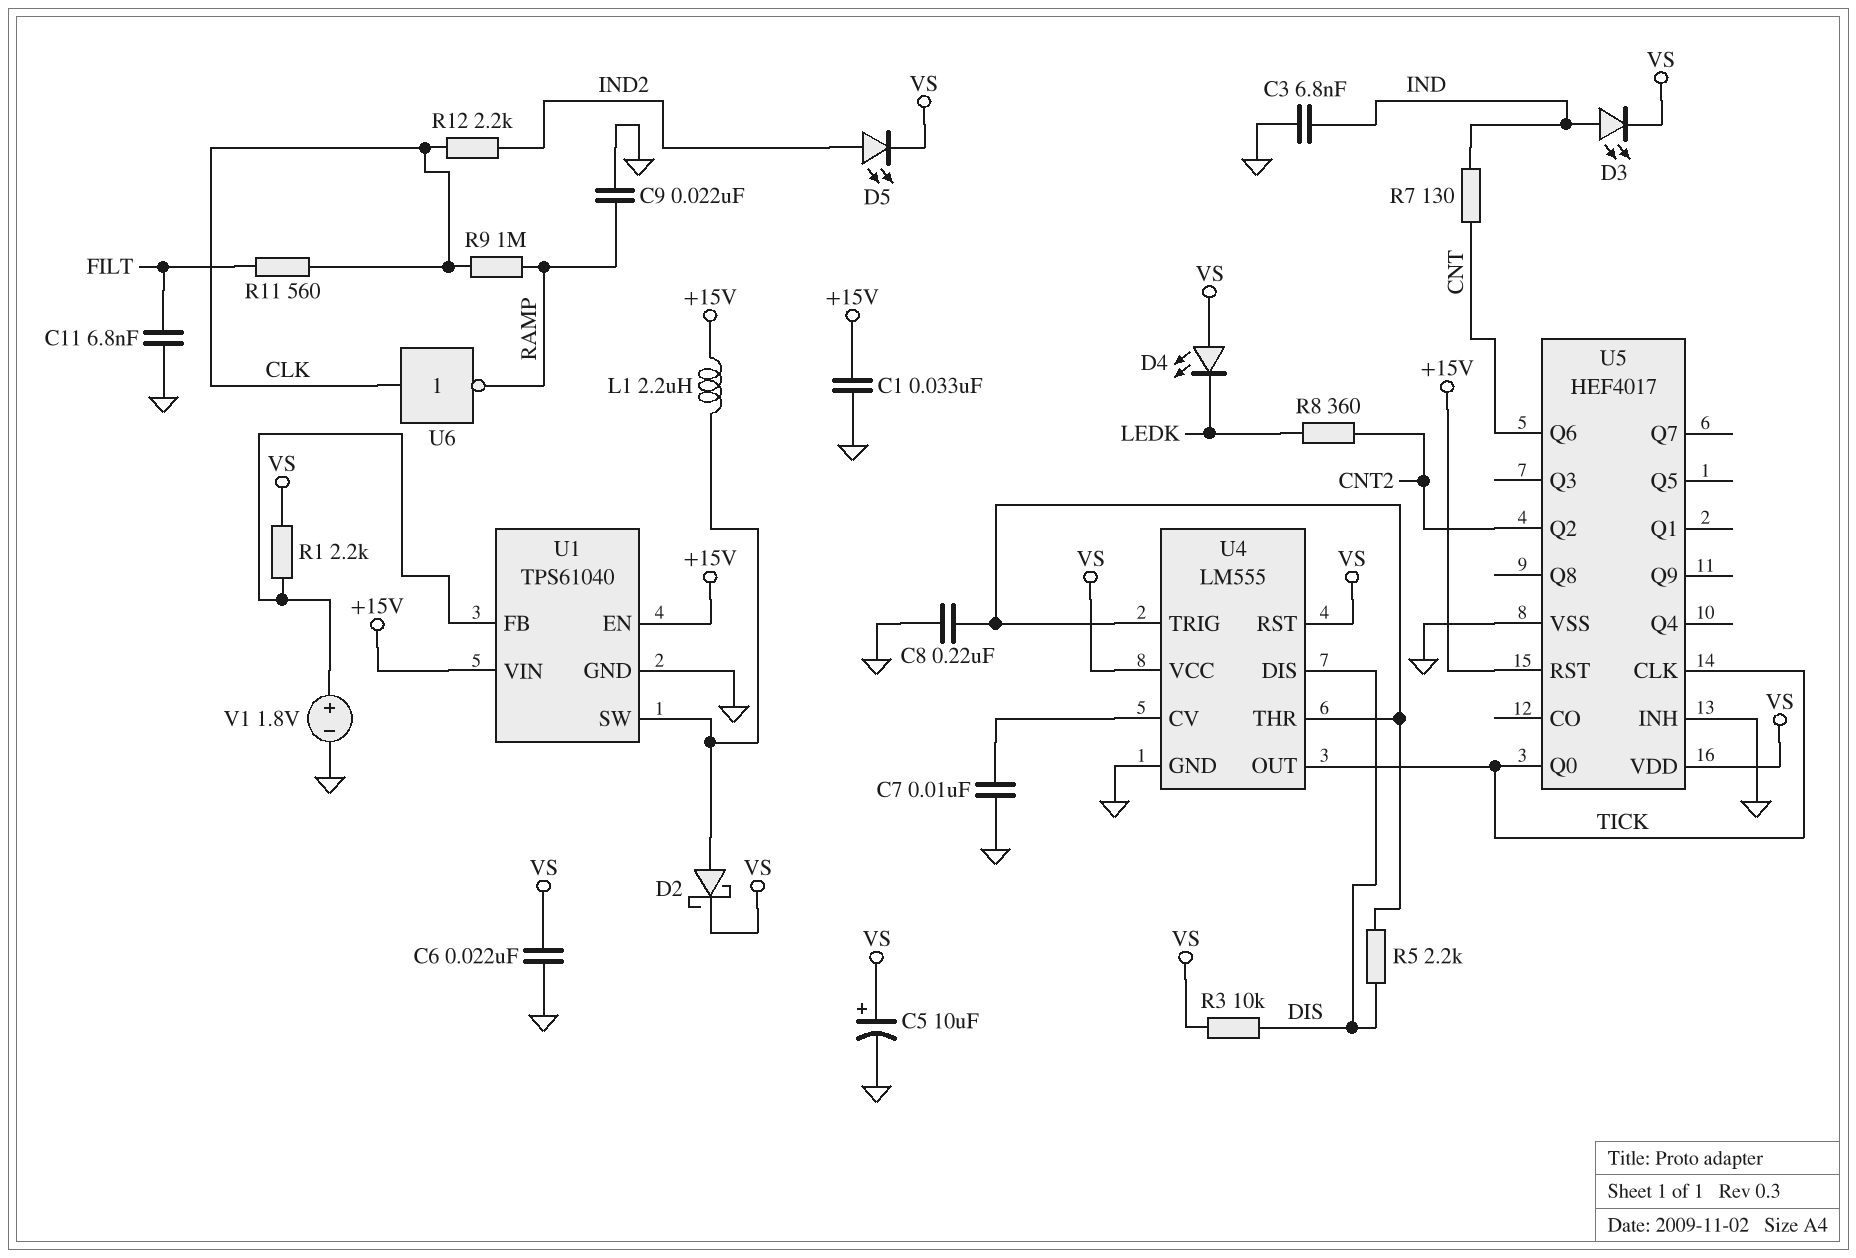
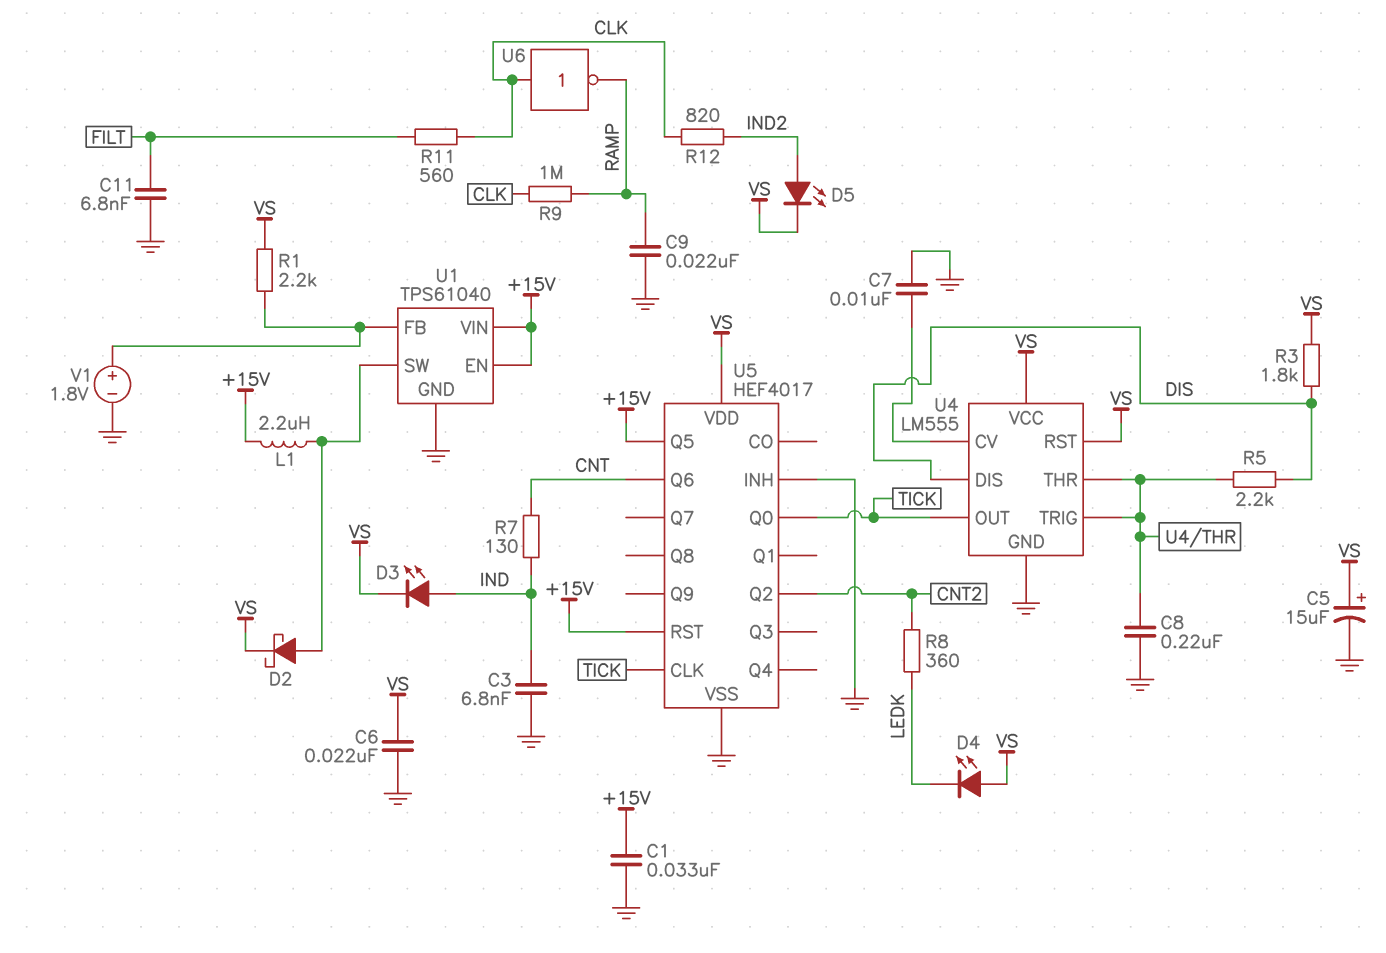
C5: 10uF (plus VS, minus GND) -> 15uF (plus VS, minus GND)
R3: 10k (DIS, VS) -> 1.8k (DIS, VS)
R12: 2.2k (CLK, IND2) -> 820 (CLK, IND2)
U5 pin Q5: none -> +15V

